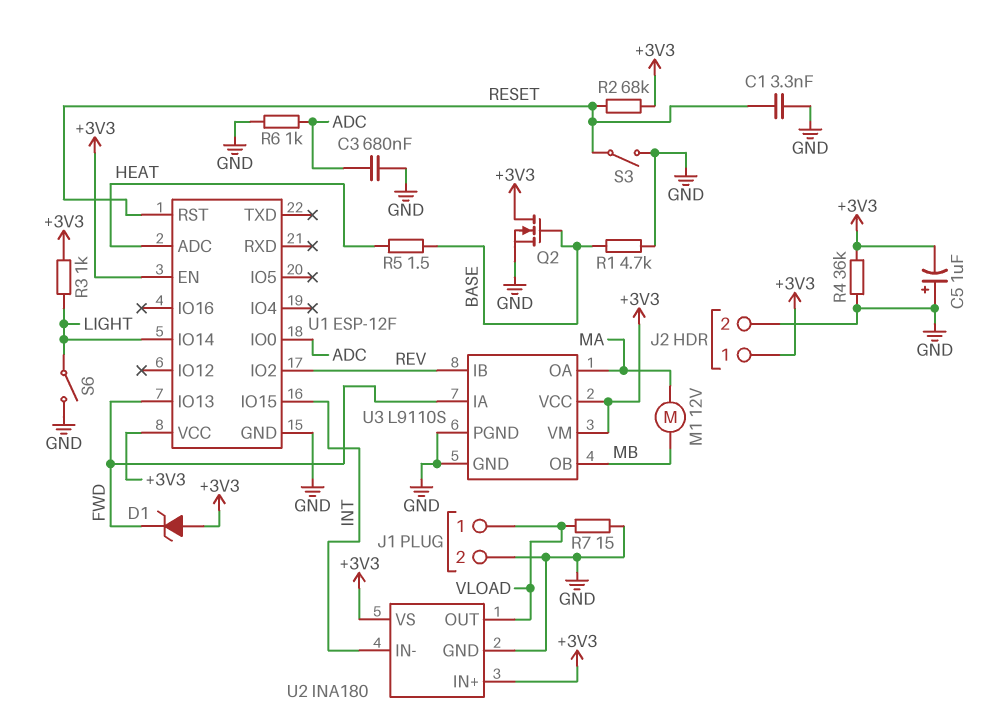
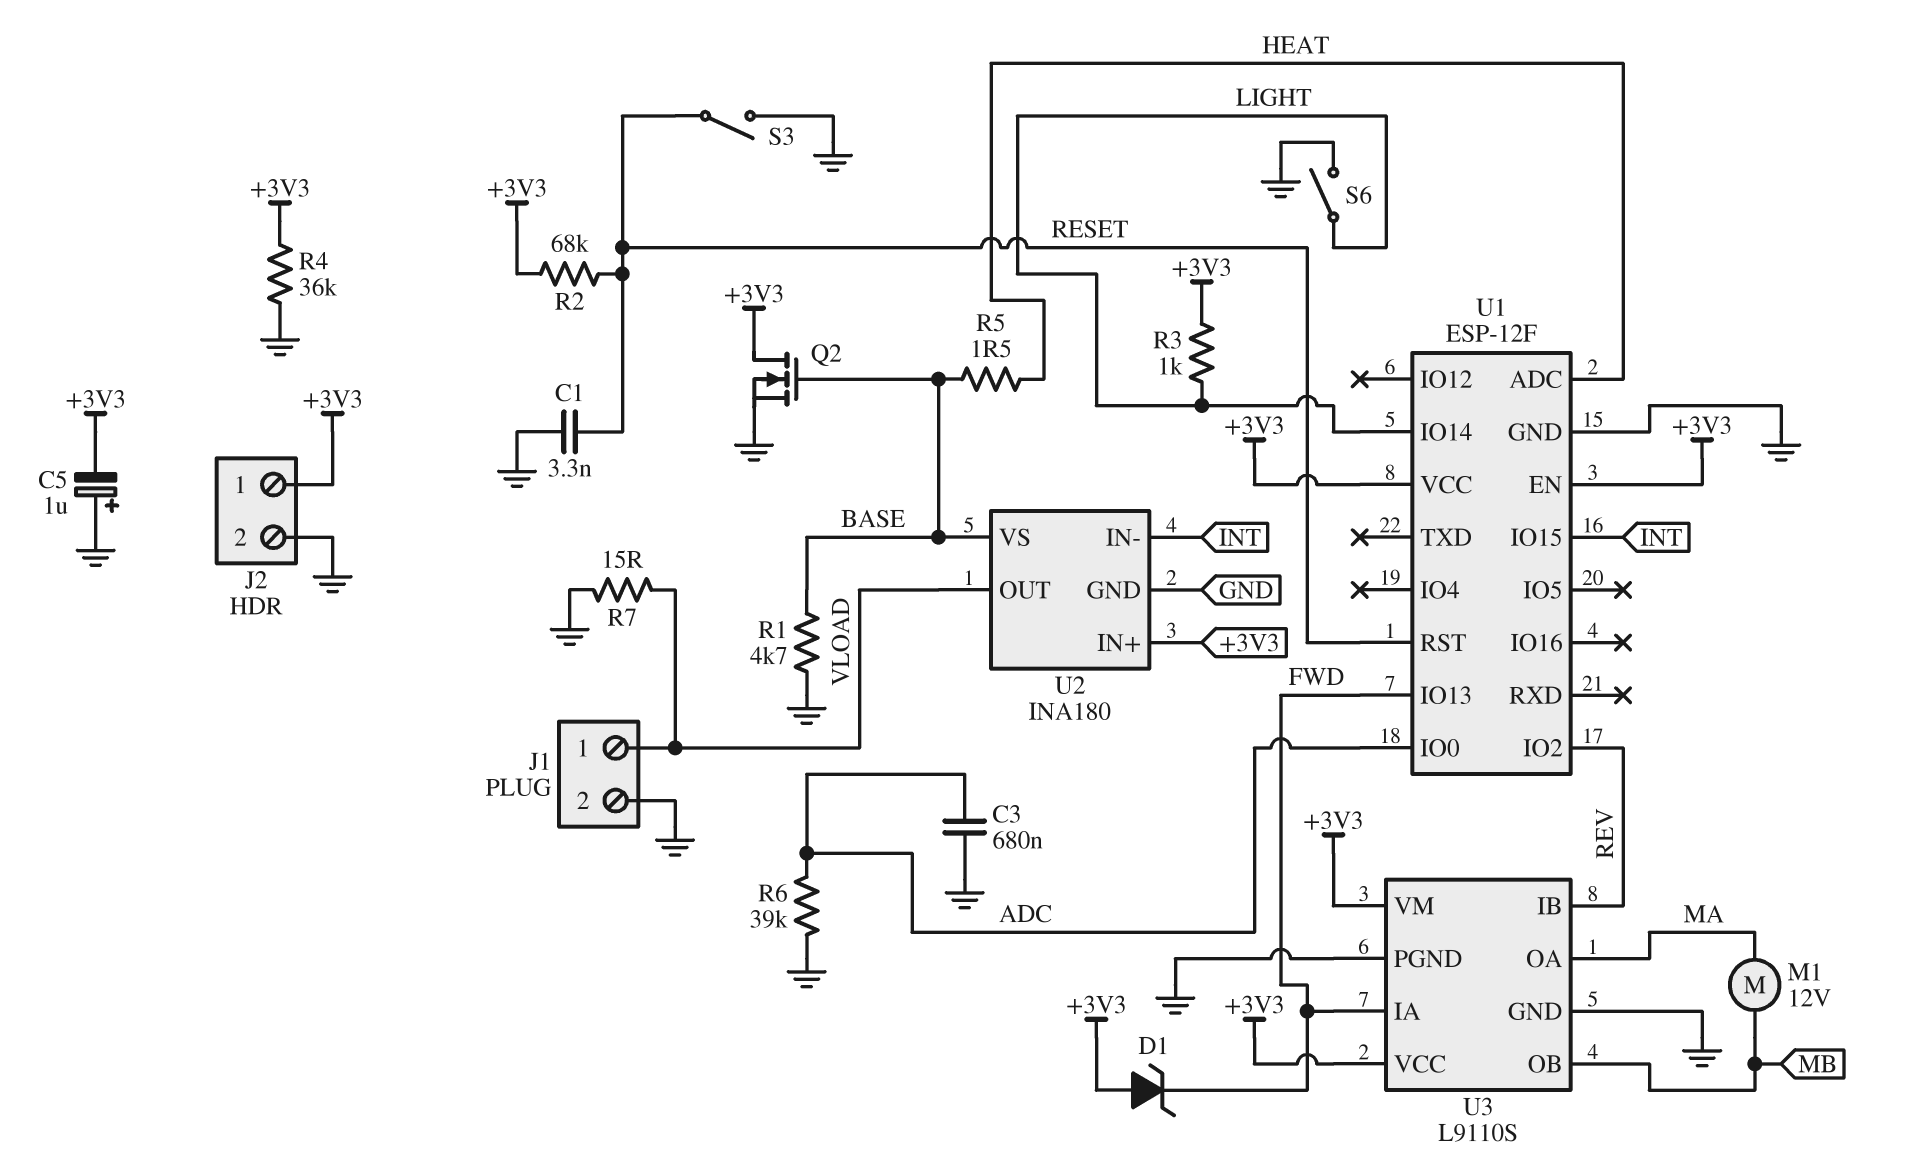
R6: 1k (ADC, GND) -> 39k (ADC, GND)
U2 pin VS: +3V3 -> BASE

